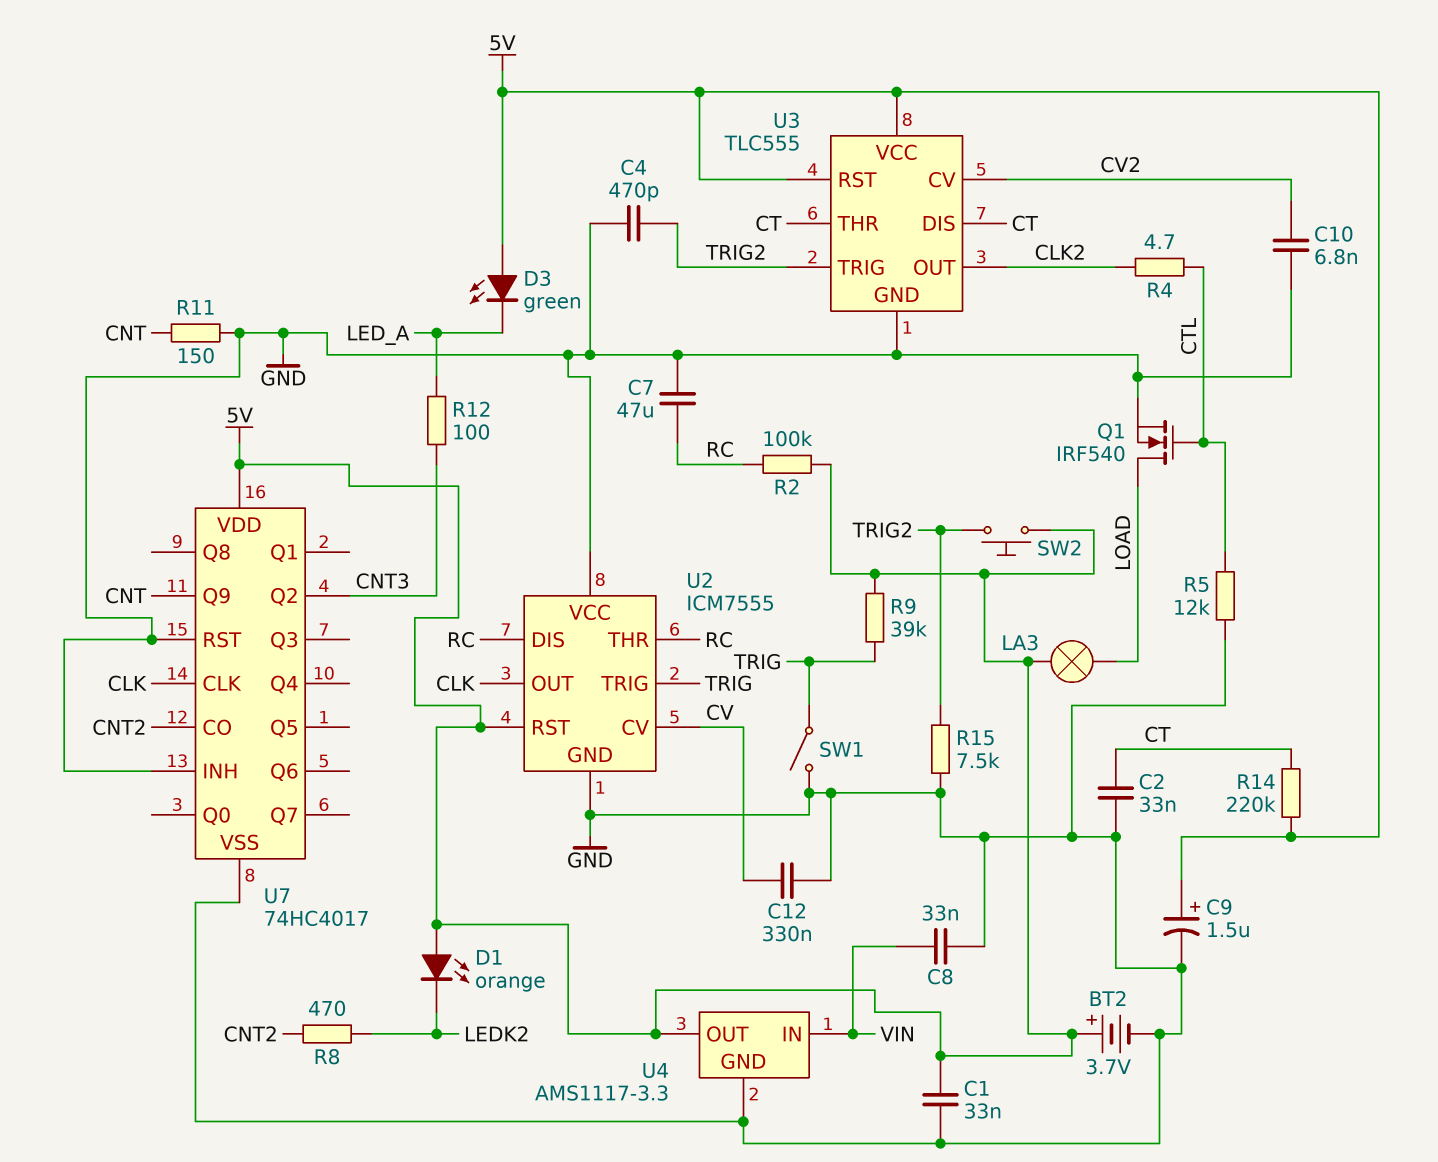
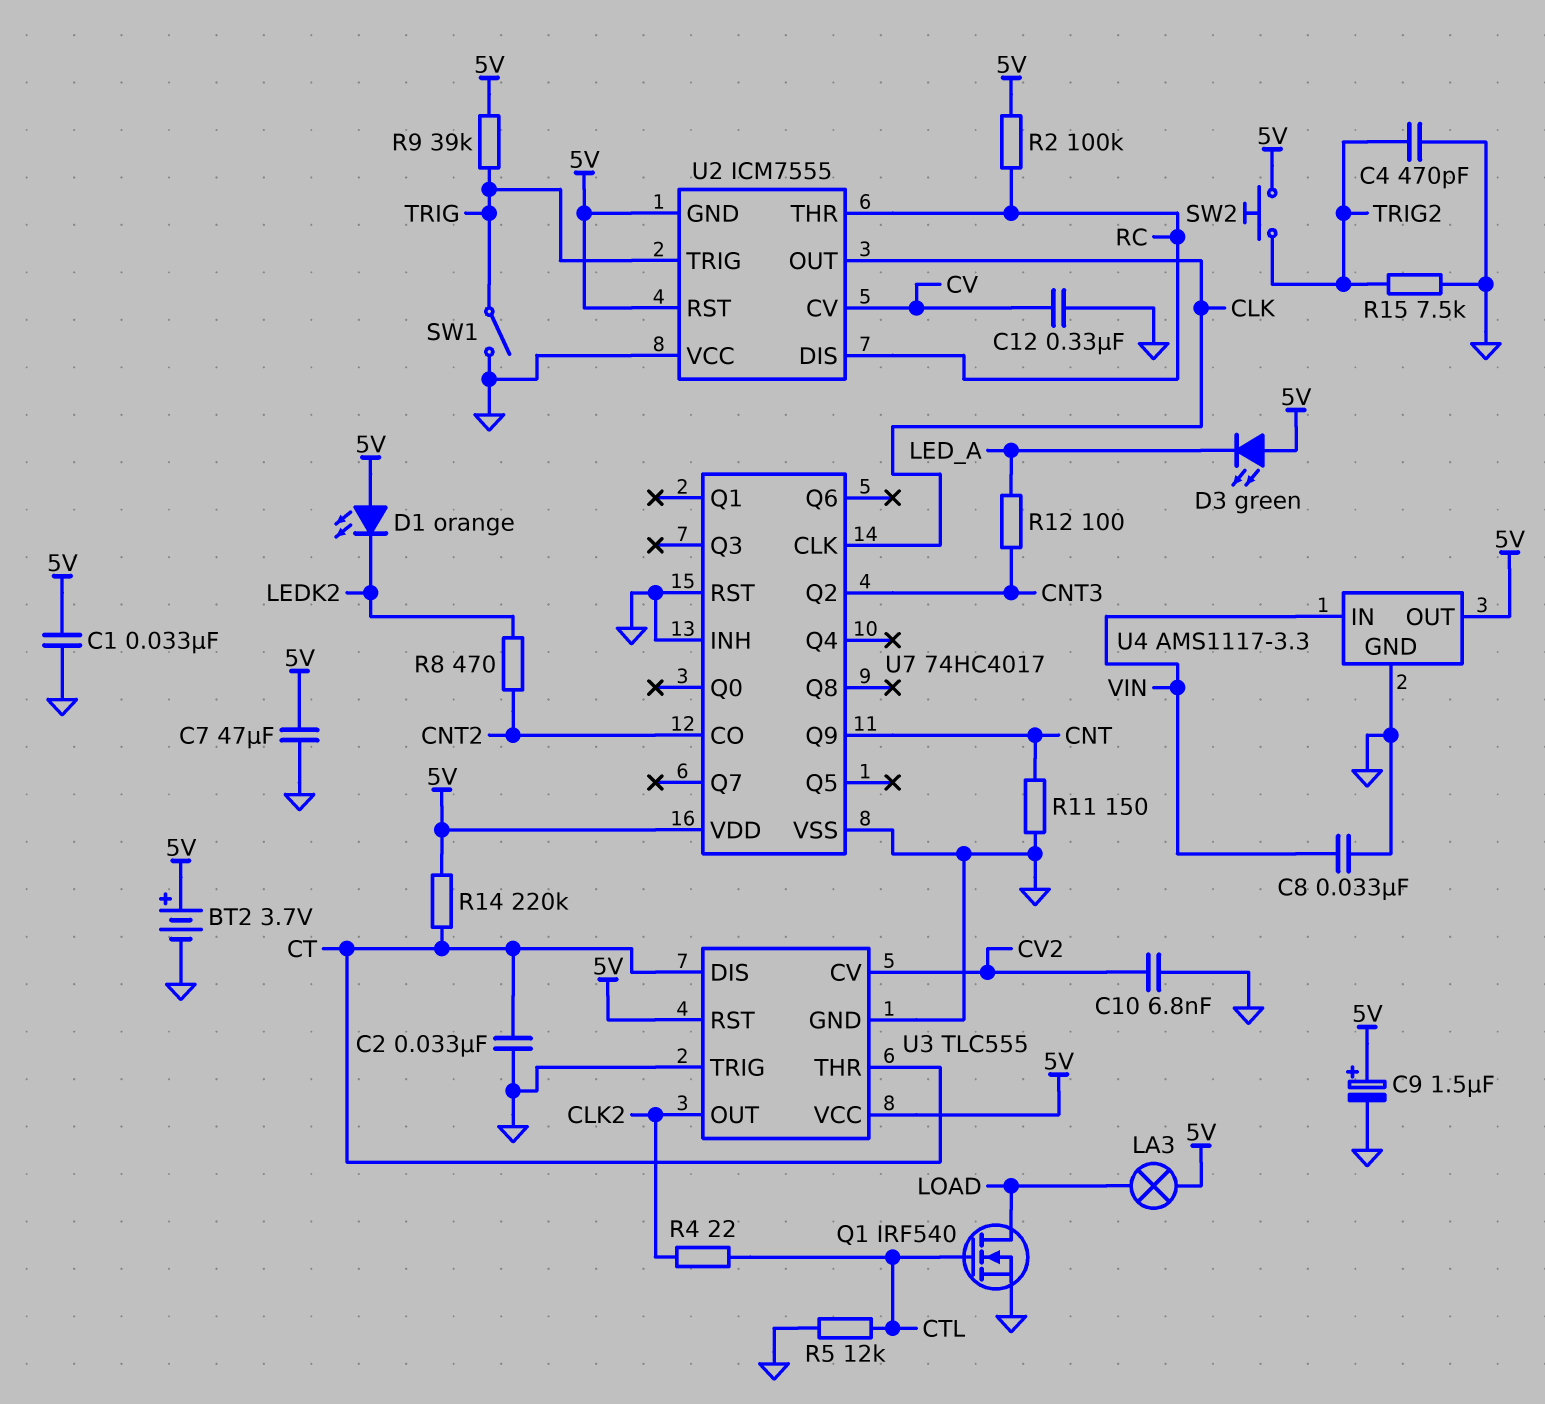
C7: 47uF (GND, RC) -> 47uF (5V, GND)
R4: 4.7 (CLK2, CTL) -> 22 (CLK2, CTL)
U2 pin GND: GND -> 5V
U3 pin TRIG: TRIG2 -> GND

